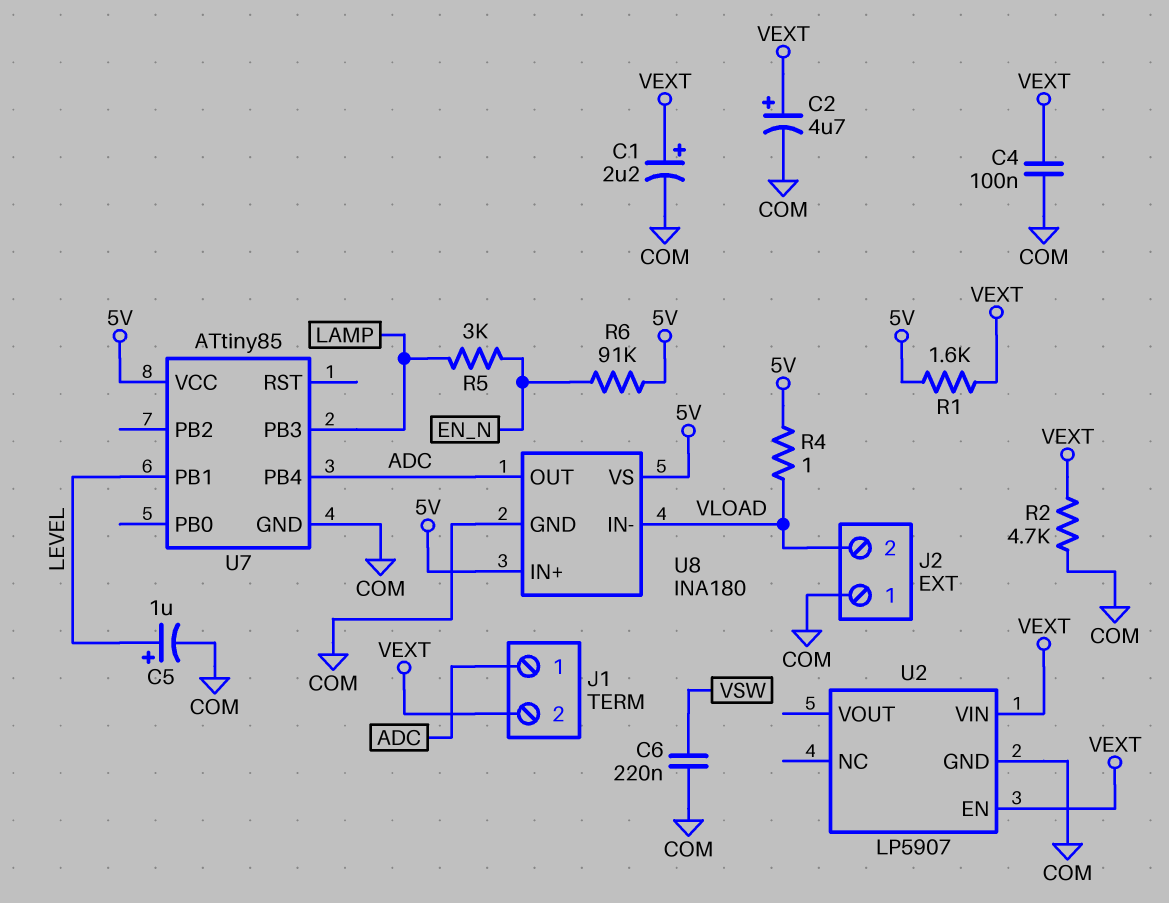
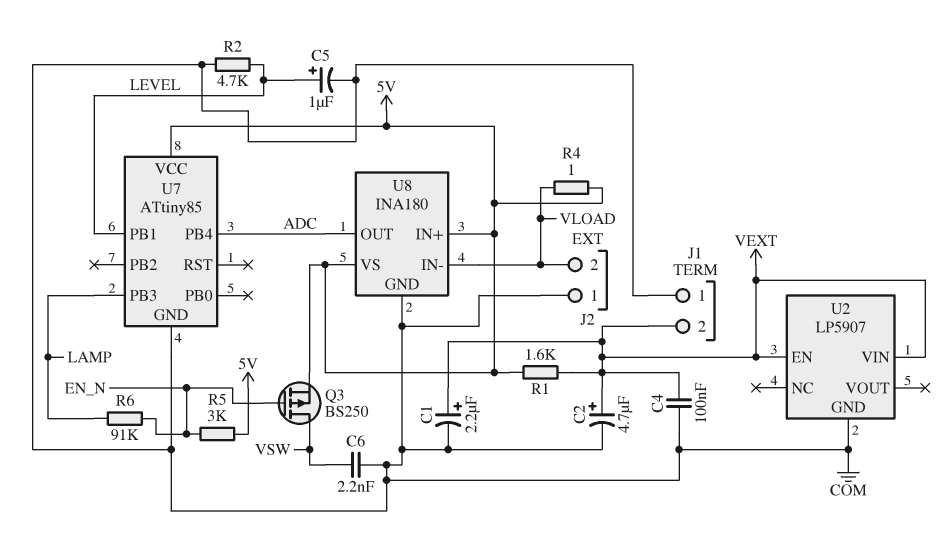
C6: 220nF (COM, VSW) -> 2.2nF (COM, VSW)
J1 pin 1: ADC -> COM
Q3: none -> PMOS BS250 (G EN_N, D VSW, S 5V)
R2: 4.7k (COM, VEXT) -> 4.7k (COM, LEVEL)
R5: 3k (EN_N, LAMP) -> 3k (5V, EN_N)
R6: 91k (5V, EN_N) -> 91k (EN_N, LAMP)

